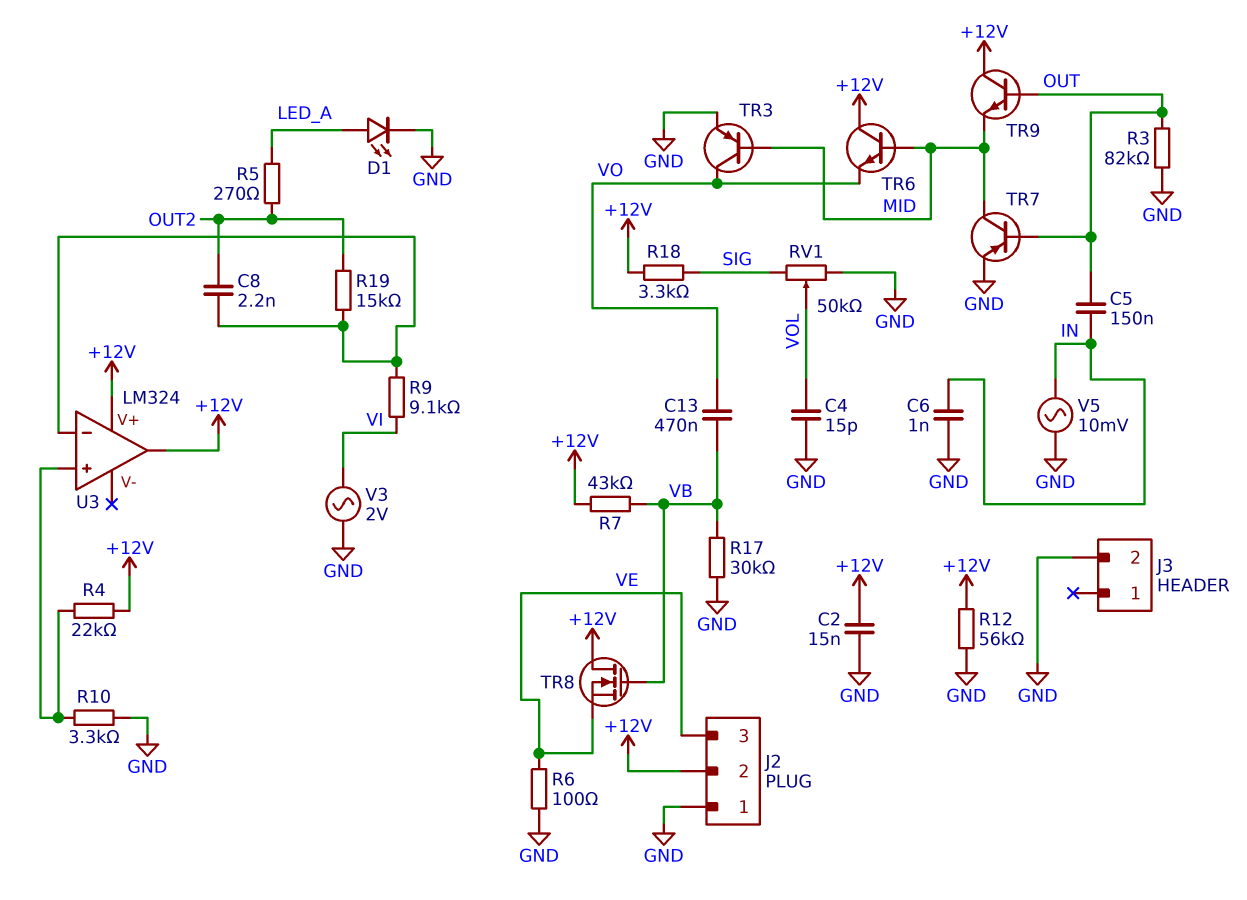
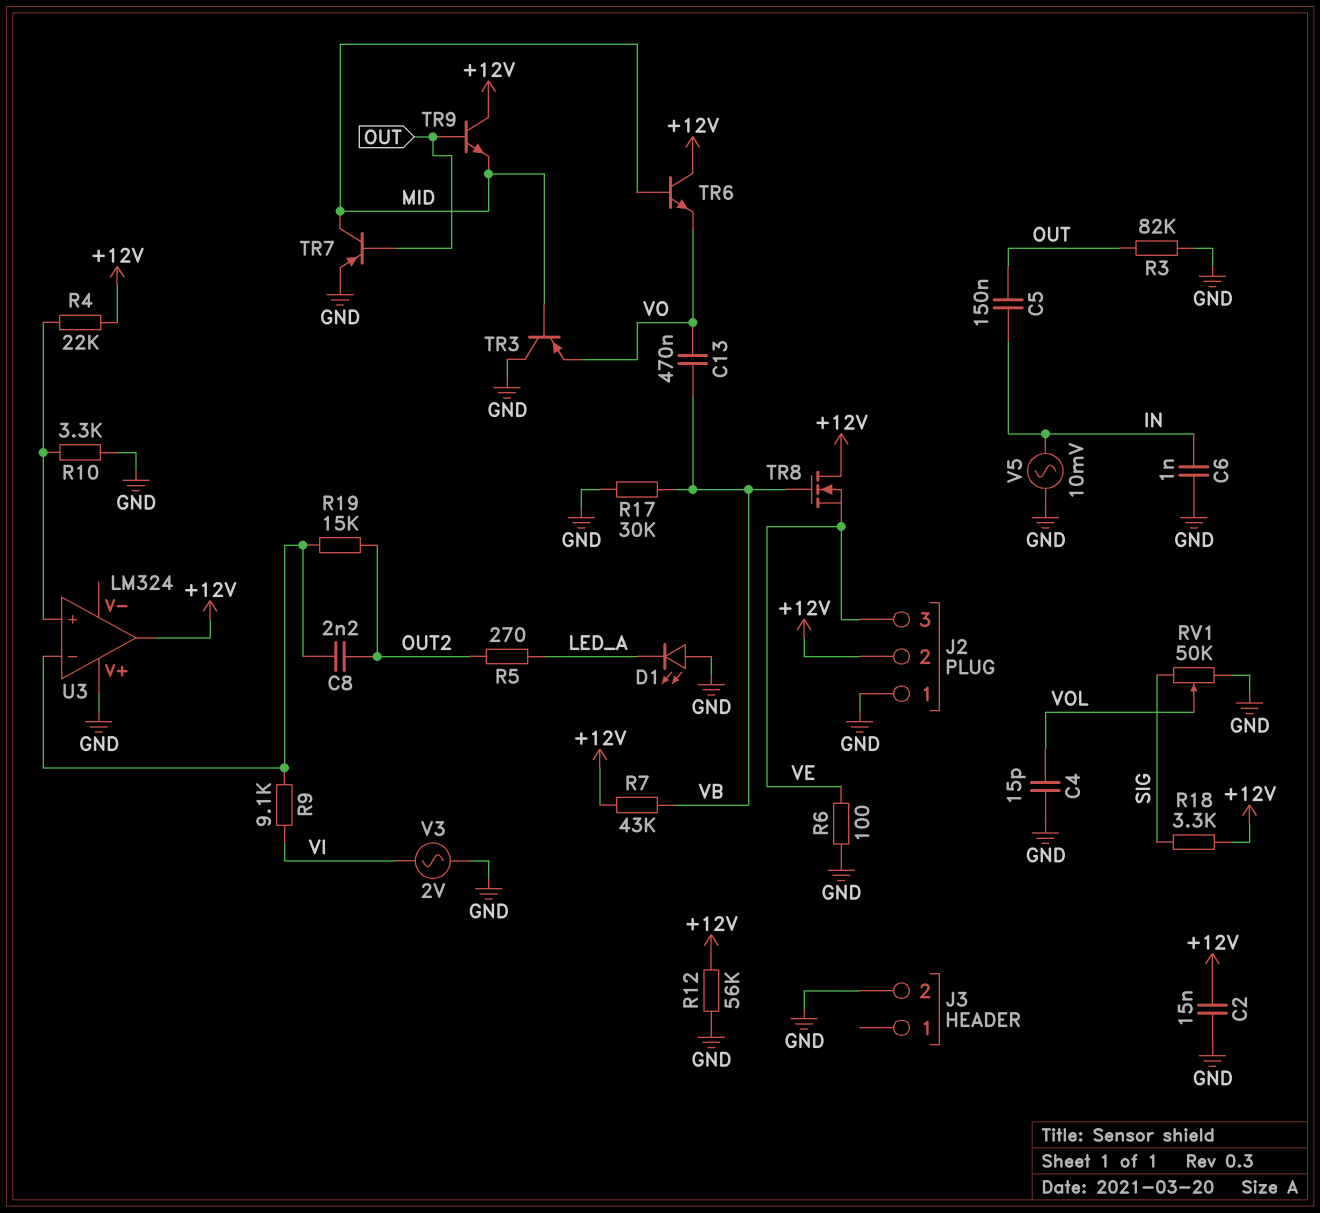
D1: LED (A LED_A, K GND) -> LED (A GND, K LED_A)
TR3: PNP (B MID, C VO, E GND) -> PNP (B MID, C GND, E VO)
U3 pin V+: +12V -> GND

